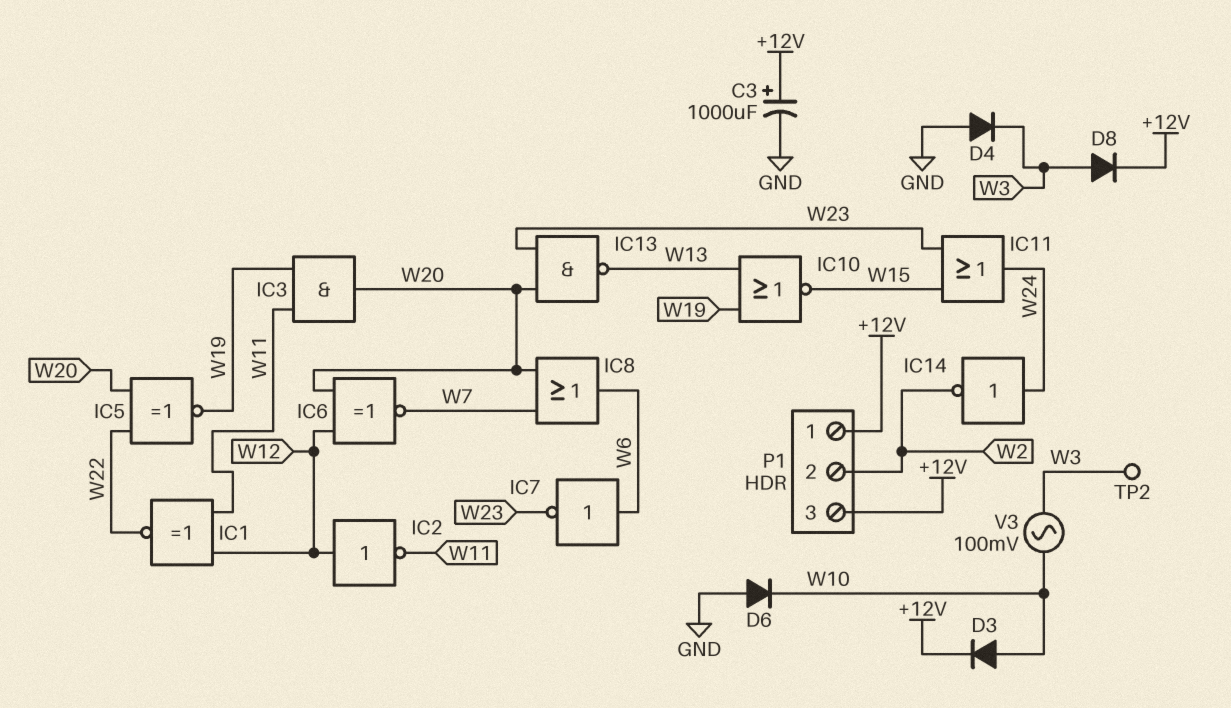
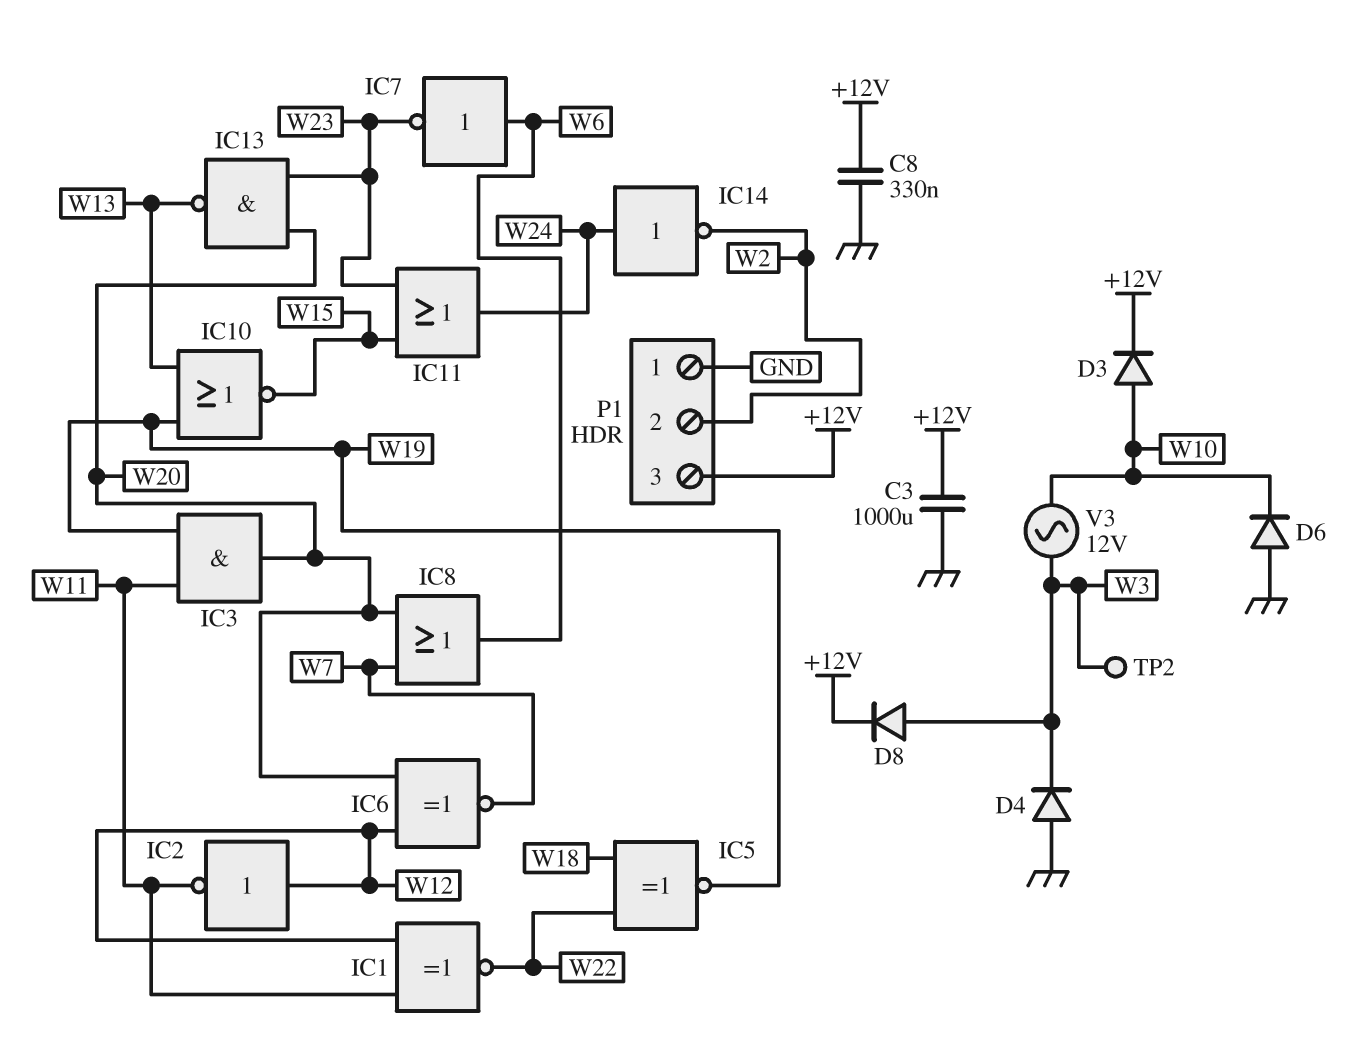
C3: 1000uF (plus +12V, minus GND) -> 1000uF (+12V, GND)
C8: none -> 330nF (+12V, GND)
IC5: XNOR (in W20, in W22, out W19) -> XNOR (in W18, in W22, out W19)
P1 pin 1: +12V -> GND
V3: AC 100mV (W3, W10) -> AC 12V (W3, W10)

